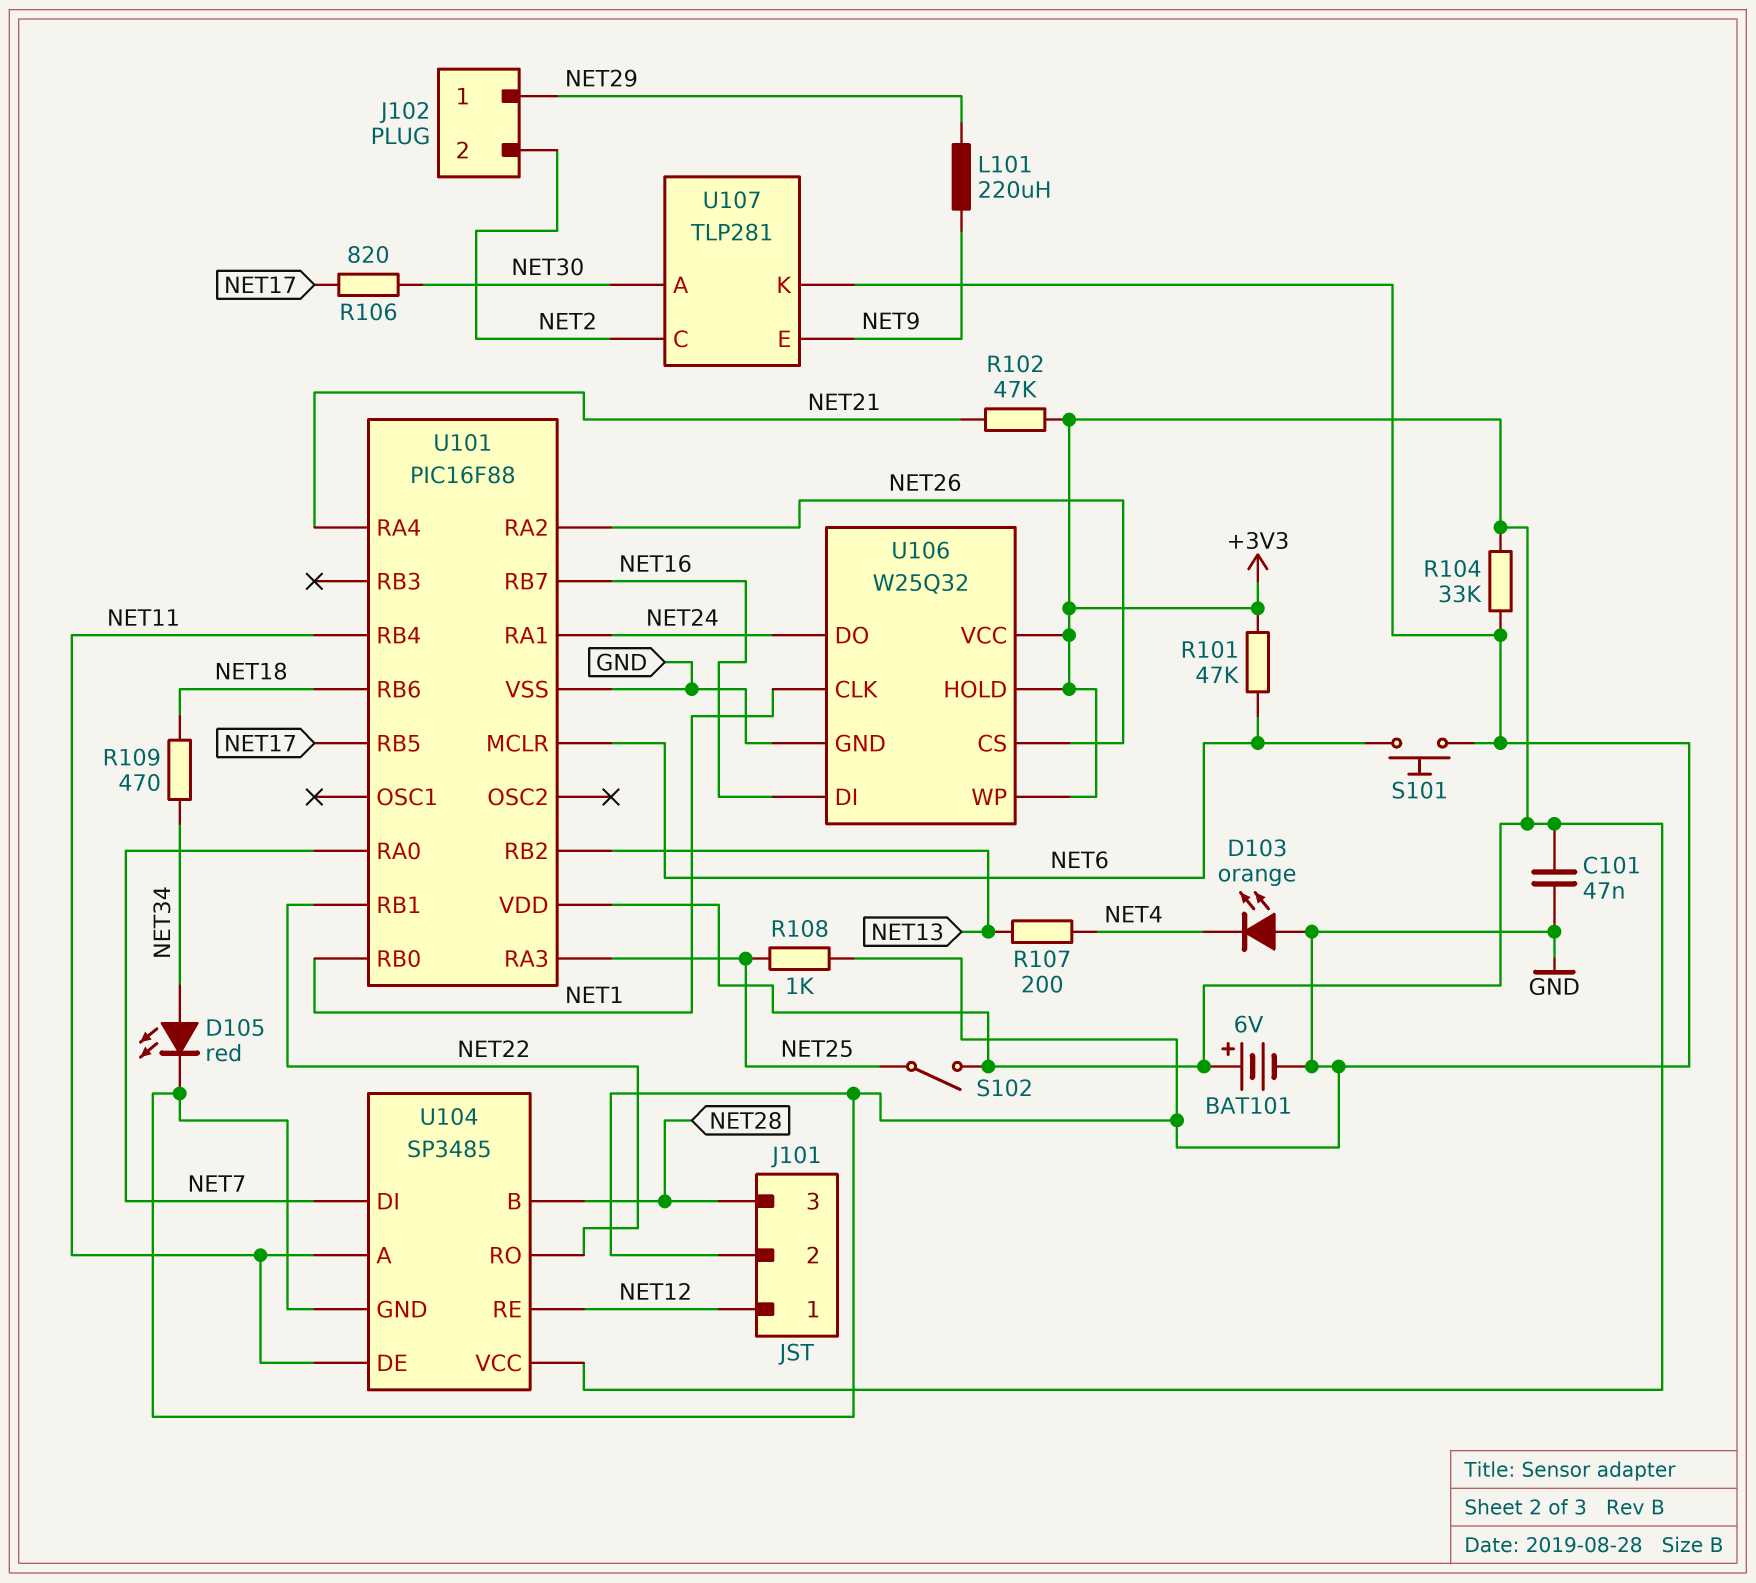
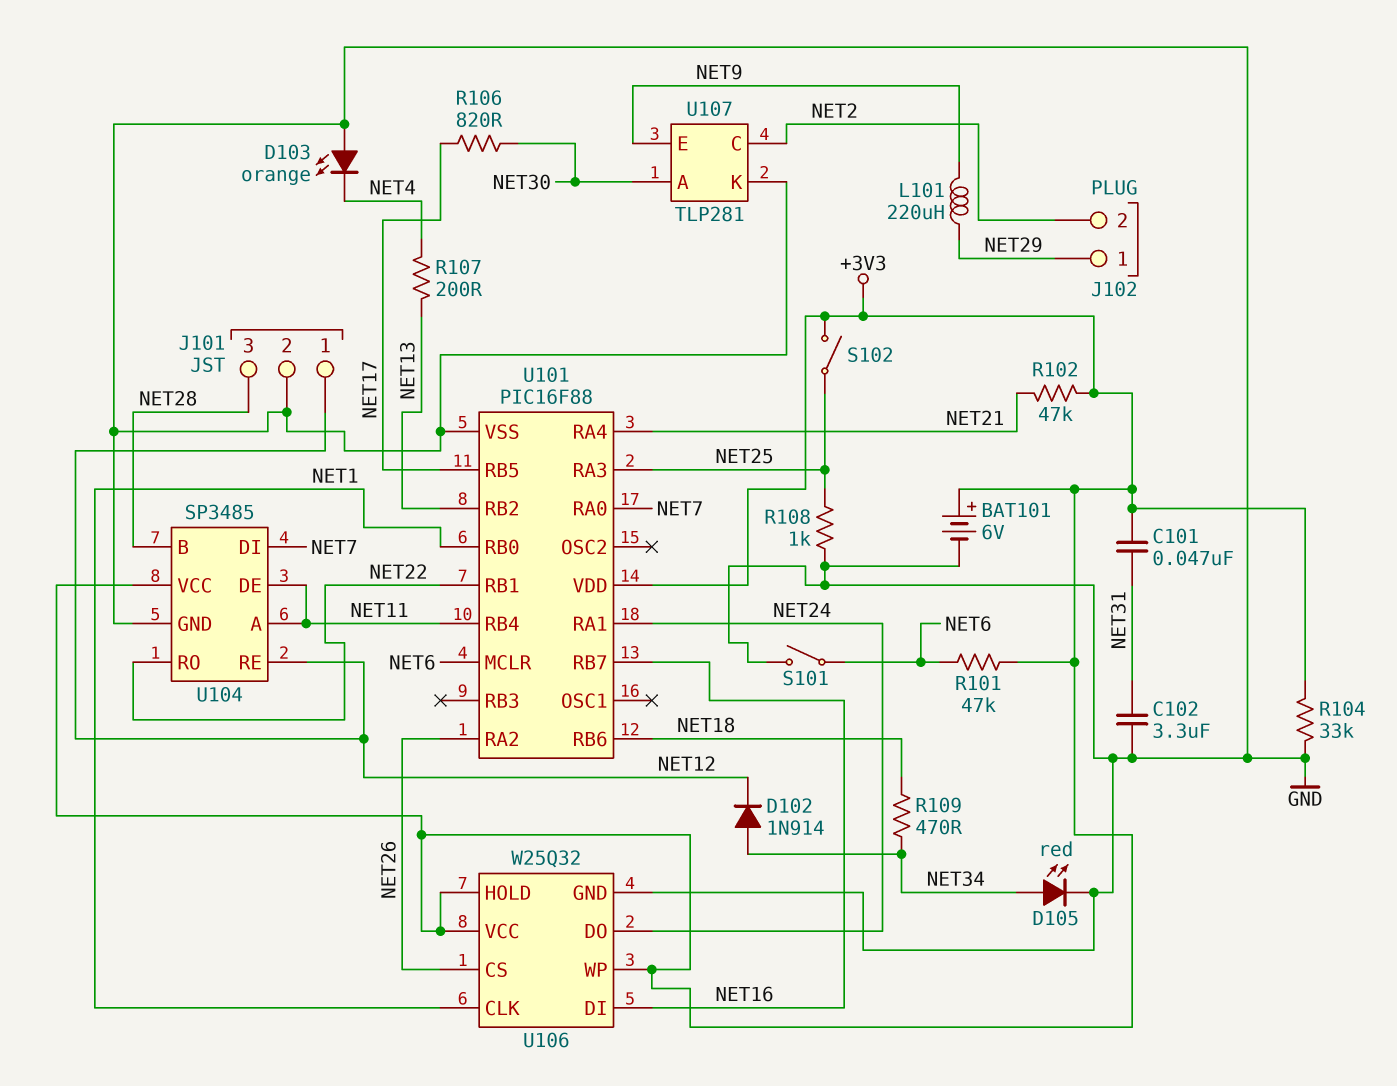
C101: 47nF (+3V3, GND) -> 47nF (+3V3, NET31)
C102: none -> 3.3uF (GND, NET31)
D102: none -> diode 1N914 (A NET34, K NET12)
S101: button (GND, NET6) -> switch (GND, NET6)

